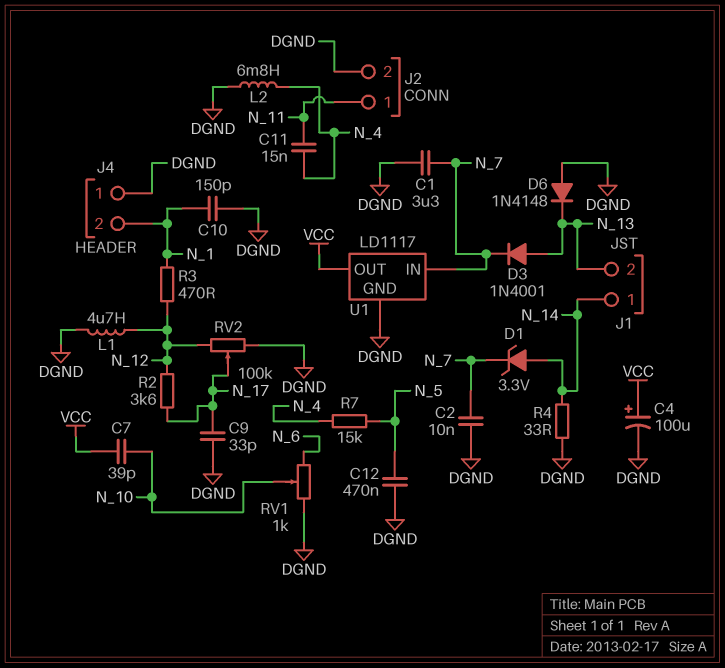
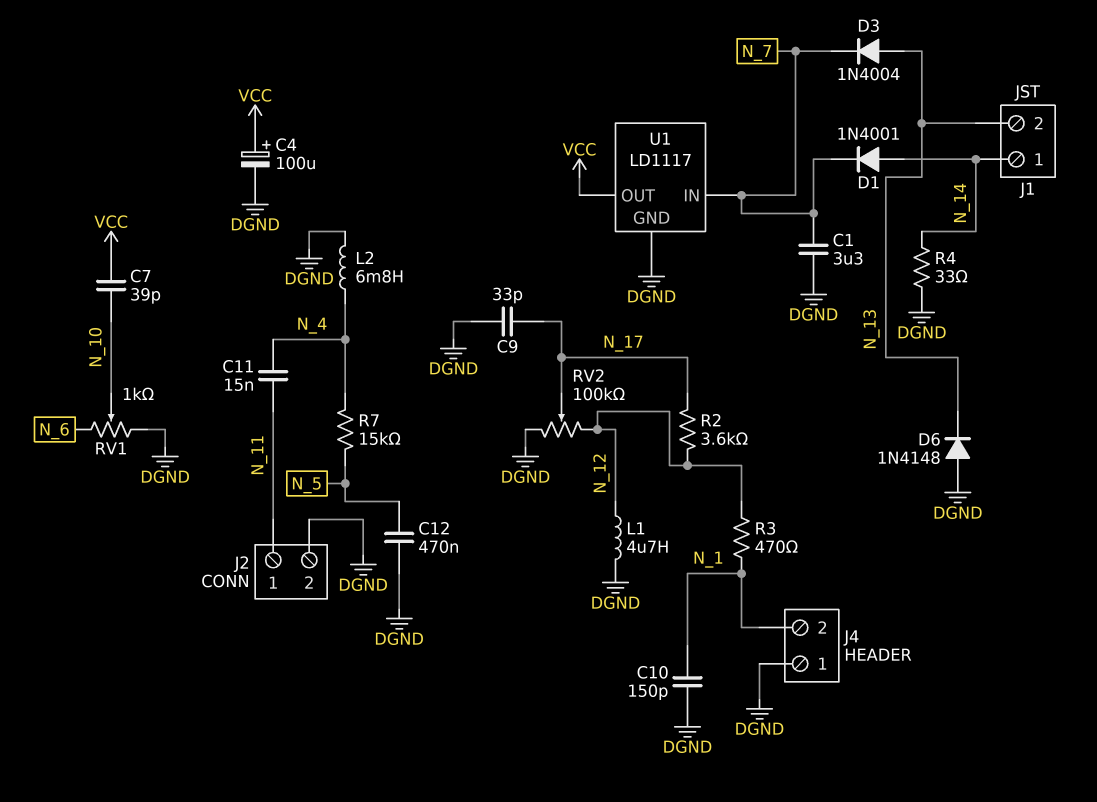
C2: 10nF (DGND, N_7) -> none
D1: zener 3.3V (A N_14, K N_7) -> diode 1N4001 (A N_14, K N_7)
D3: diode 1N4001 (A N_13, K N_7) -> diode 1N4004 (A N_13, K N_7)

